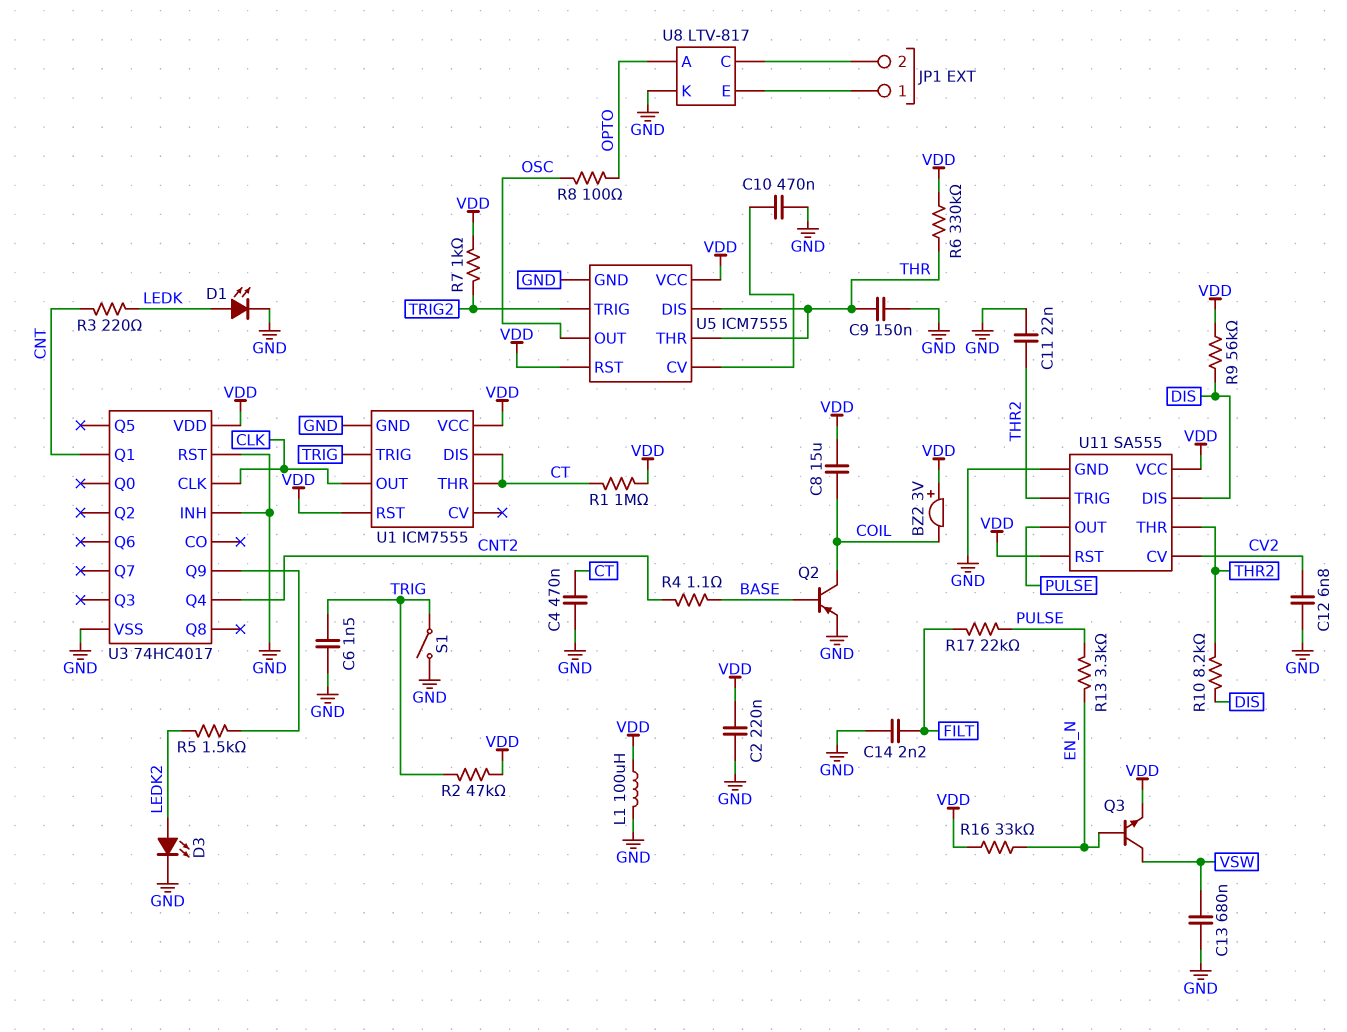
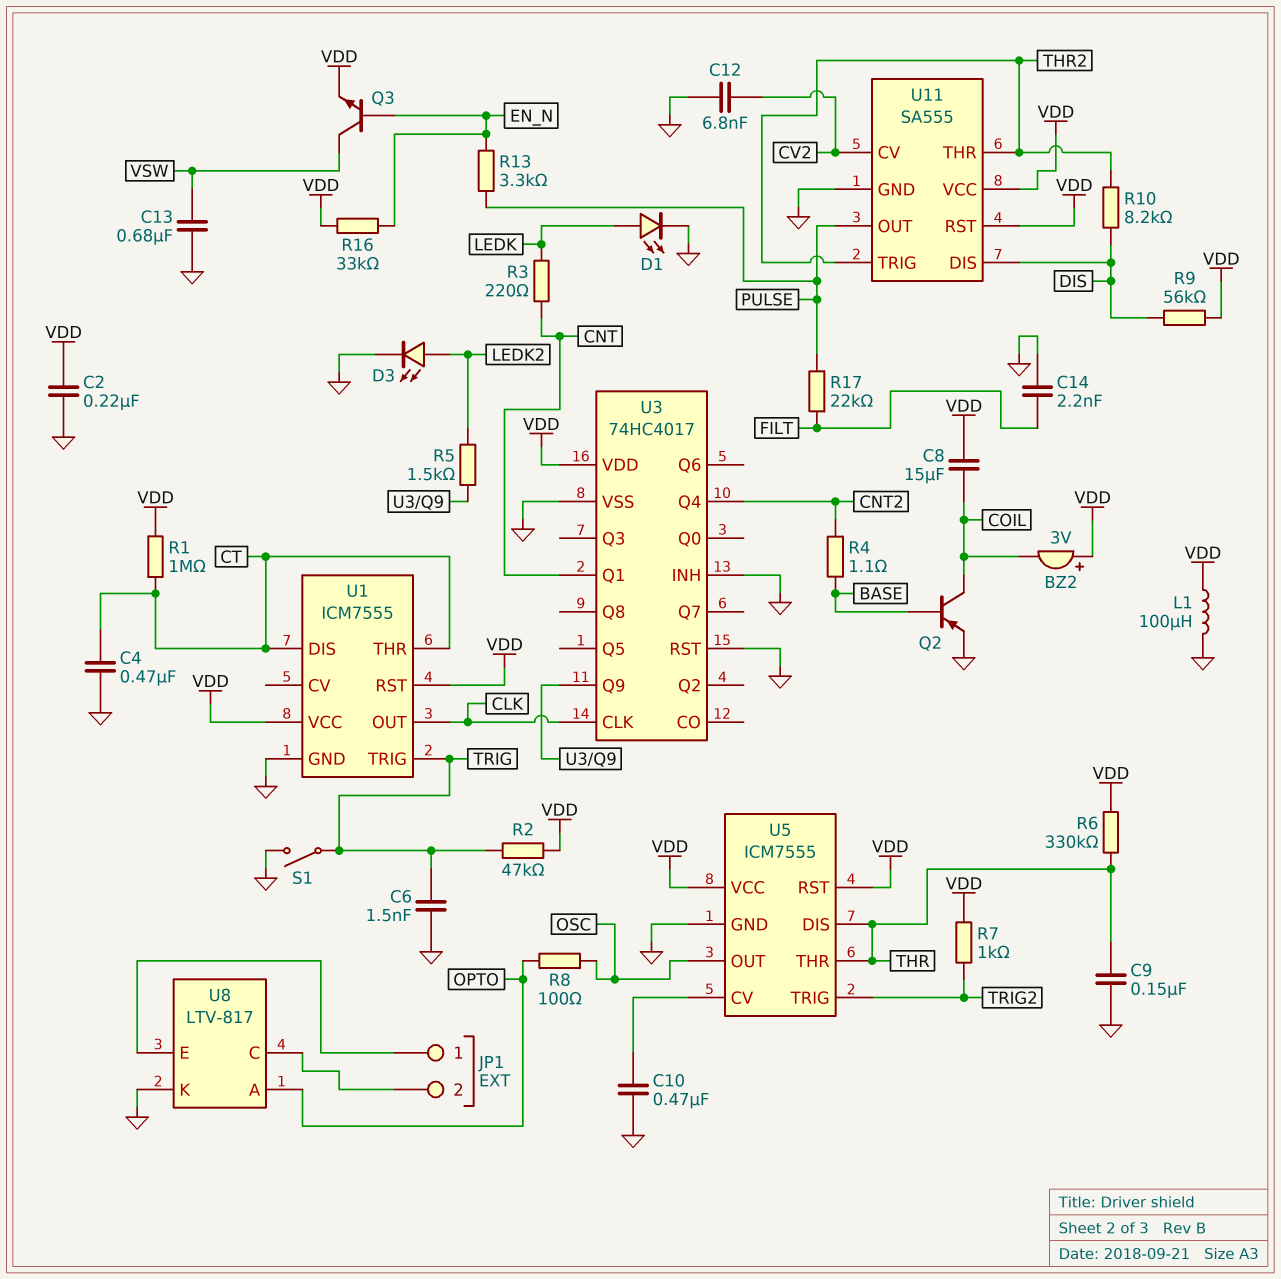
C11: 22nF (GND, THR2) -> none

